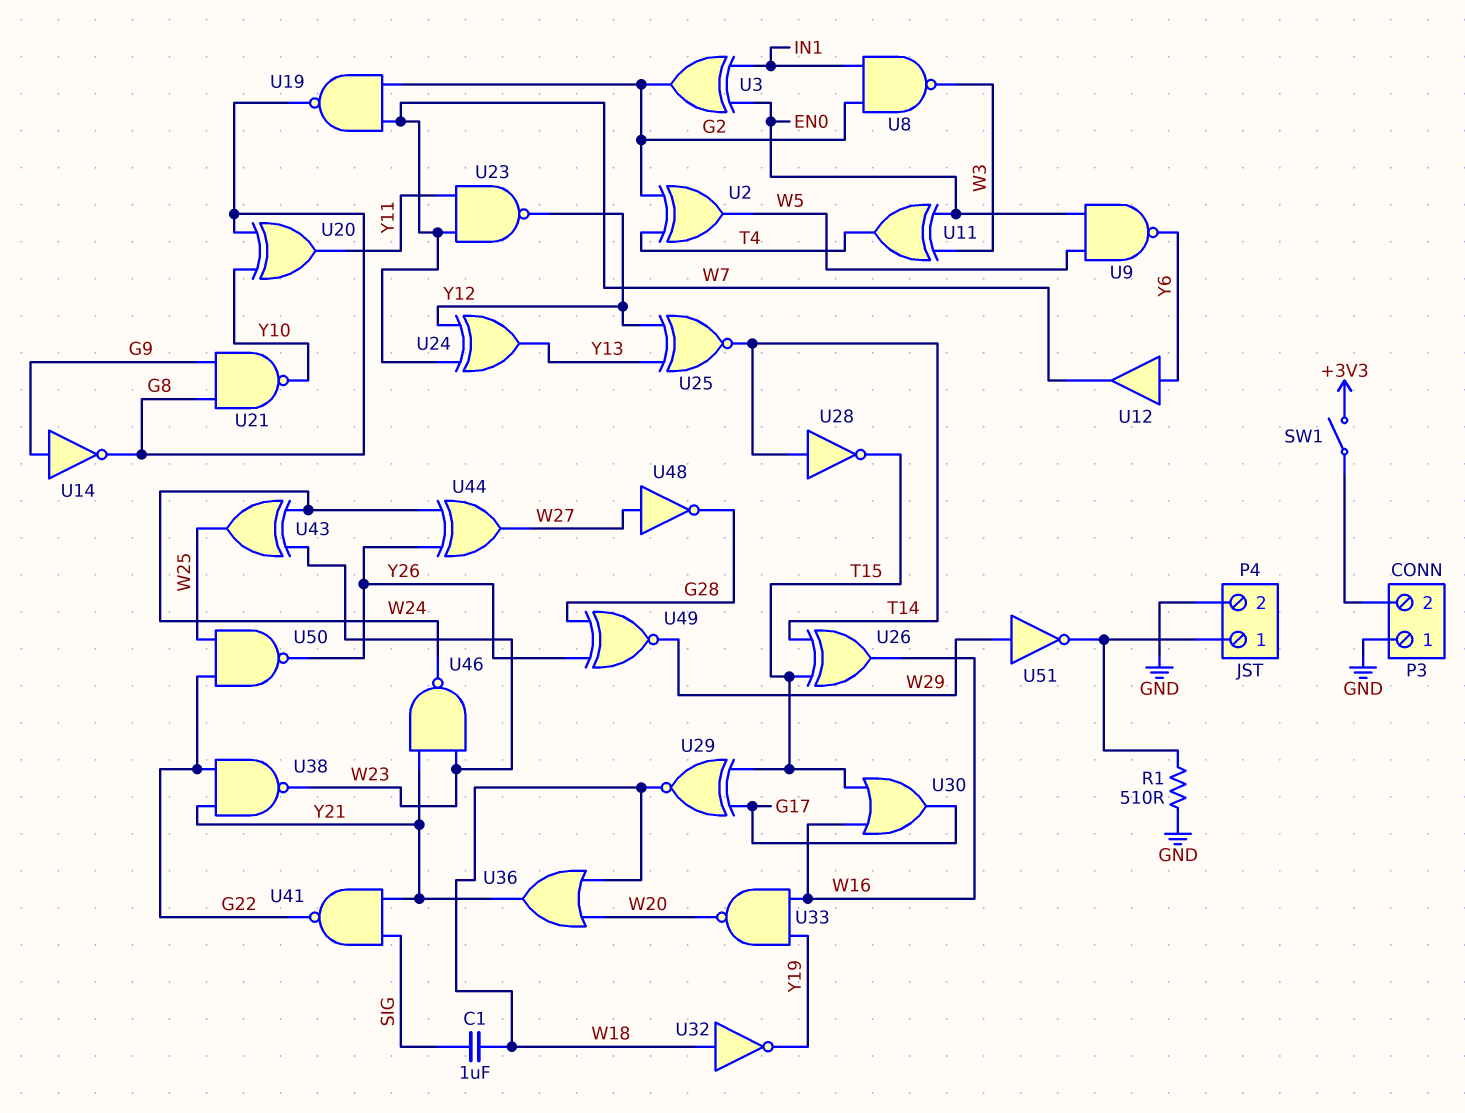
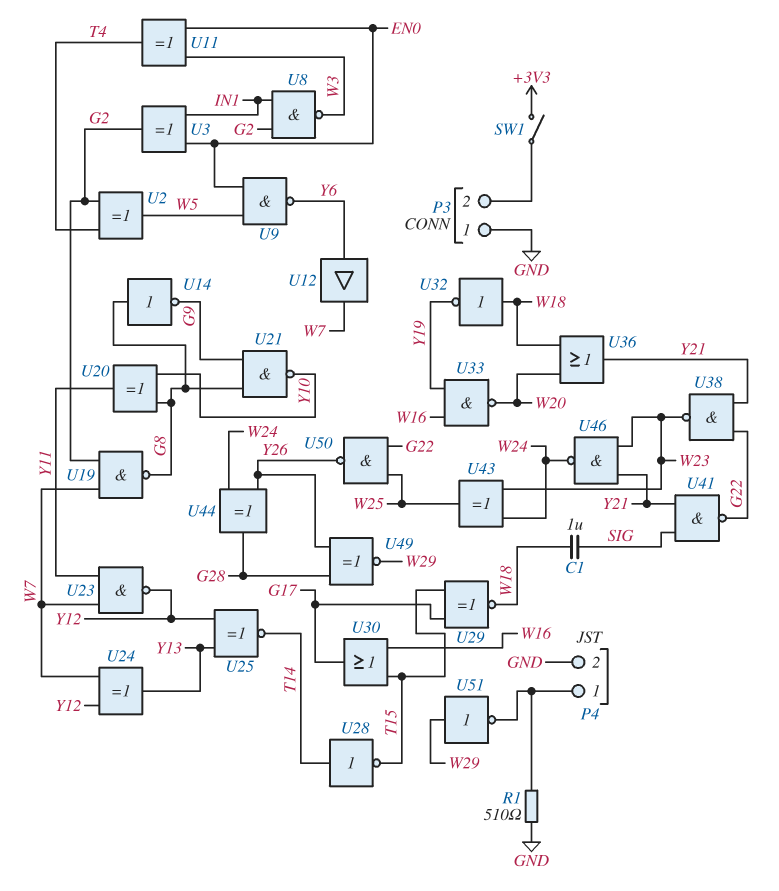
U14: NOT (in G9, out G8) -> NOT (in G8, out G9)
U26: XOR (in T14, in T15, out W16) -> none
U44: XOR (in W24, in Y26, out W27) -> XOR (in W24, in Y26, out G28)
U48: NOT (in W27, out G28) -> none

